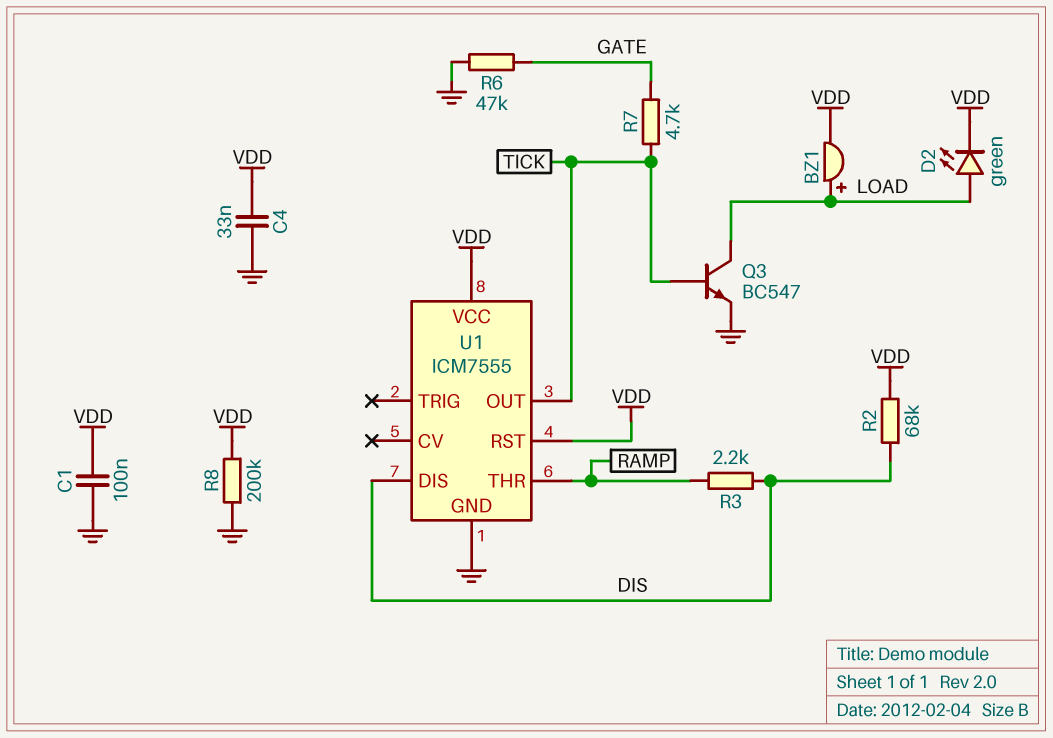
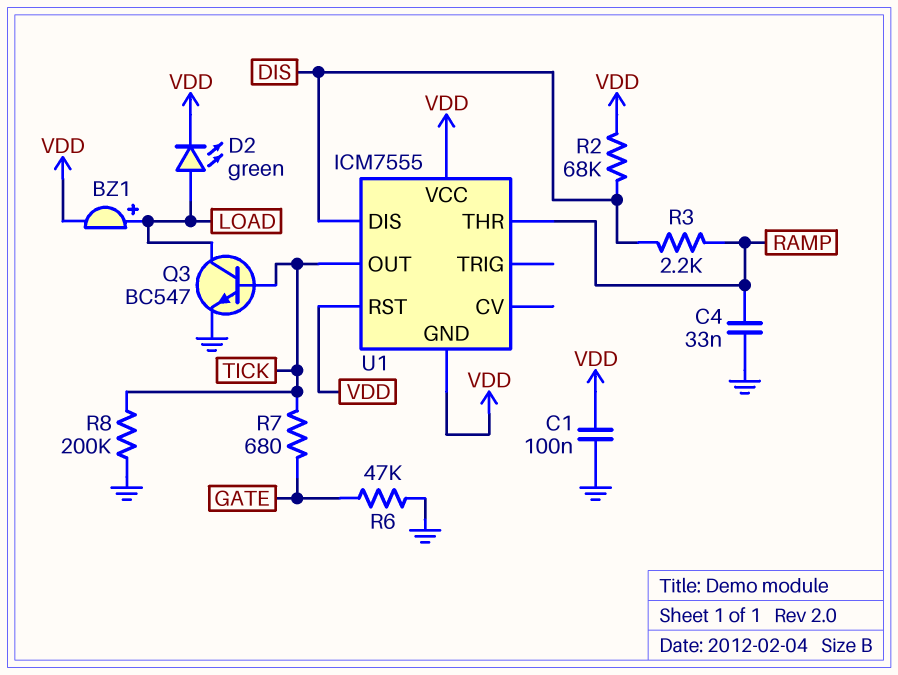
C4: 33nF (GND, VDD) -> 33nF (GND, RAMP)
R7: 4.7k (GATE, TICK) -> 680 (GATE, TICK)
R8: 200k (GND, VDD) -> 200k (GND, TICK)
U1 pin GND: GND -> VDD

